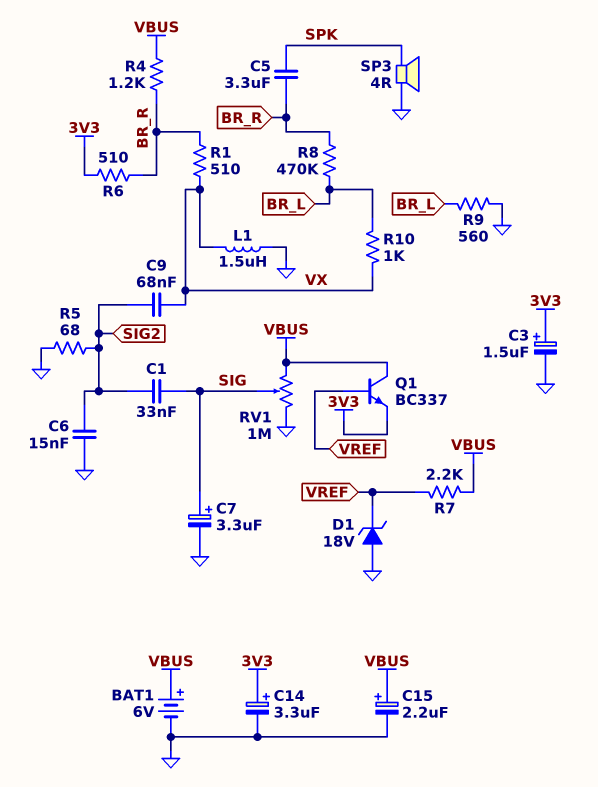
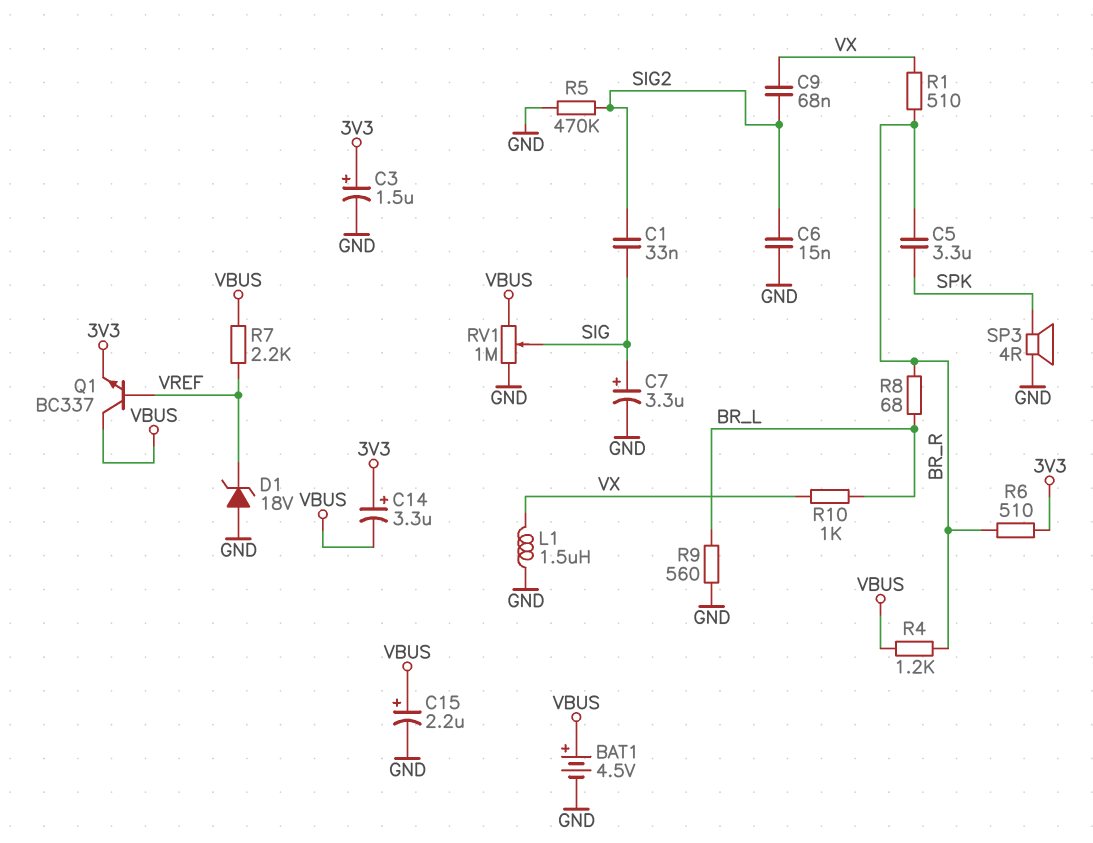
BAT1: 6V (plus VBUS, minus GND) -> 4.5V (plus VBUS, minus GND)
C14: 3.3uF (plus 3V3, minus GND) -> 3.3uF (plus 3V3, minus VBUS)
R5: 68 (GND, SIG2) -> 470k (GND, SIG2)
R8: 470k (BR_L, BR_R) -> 68 (BR_L, BR_R)

